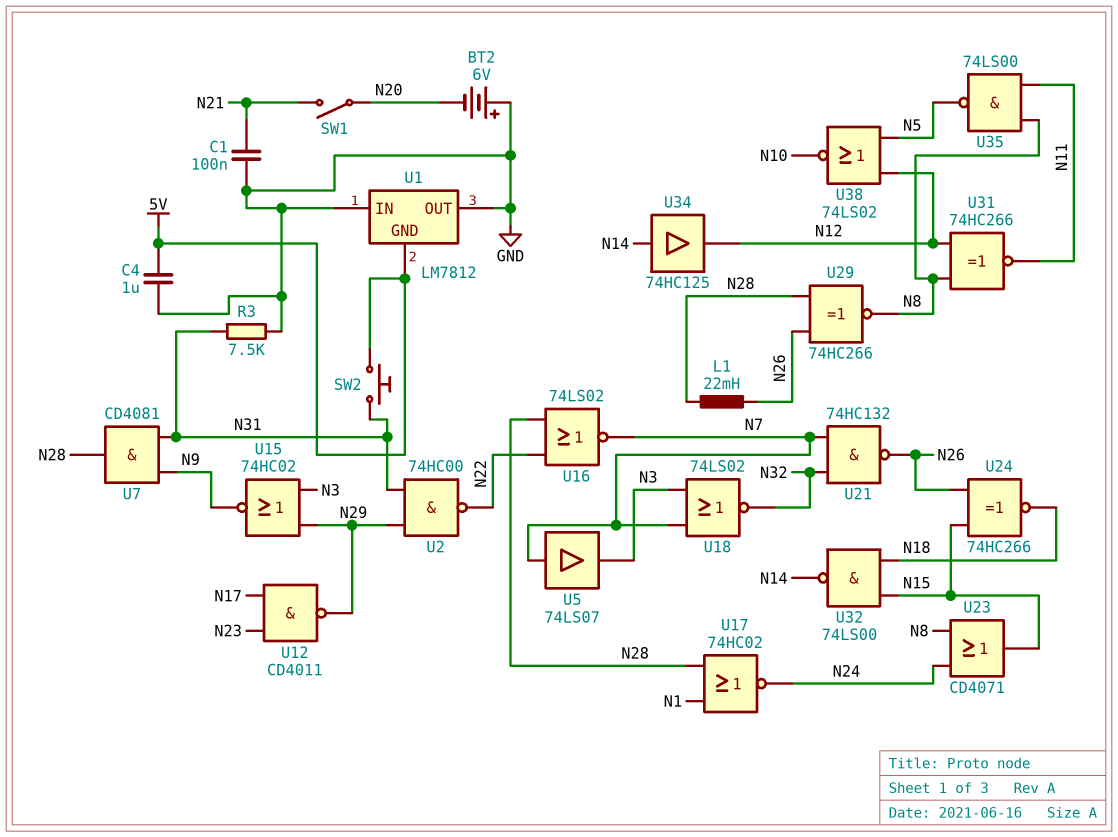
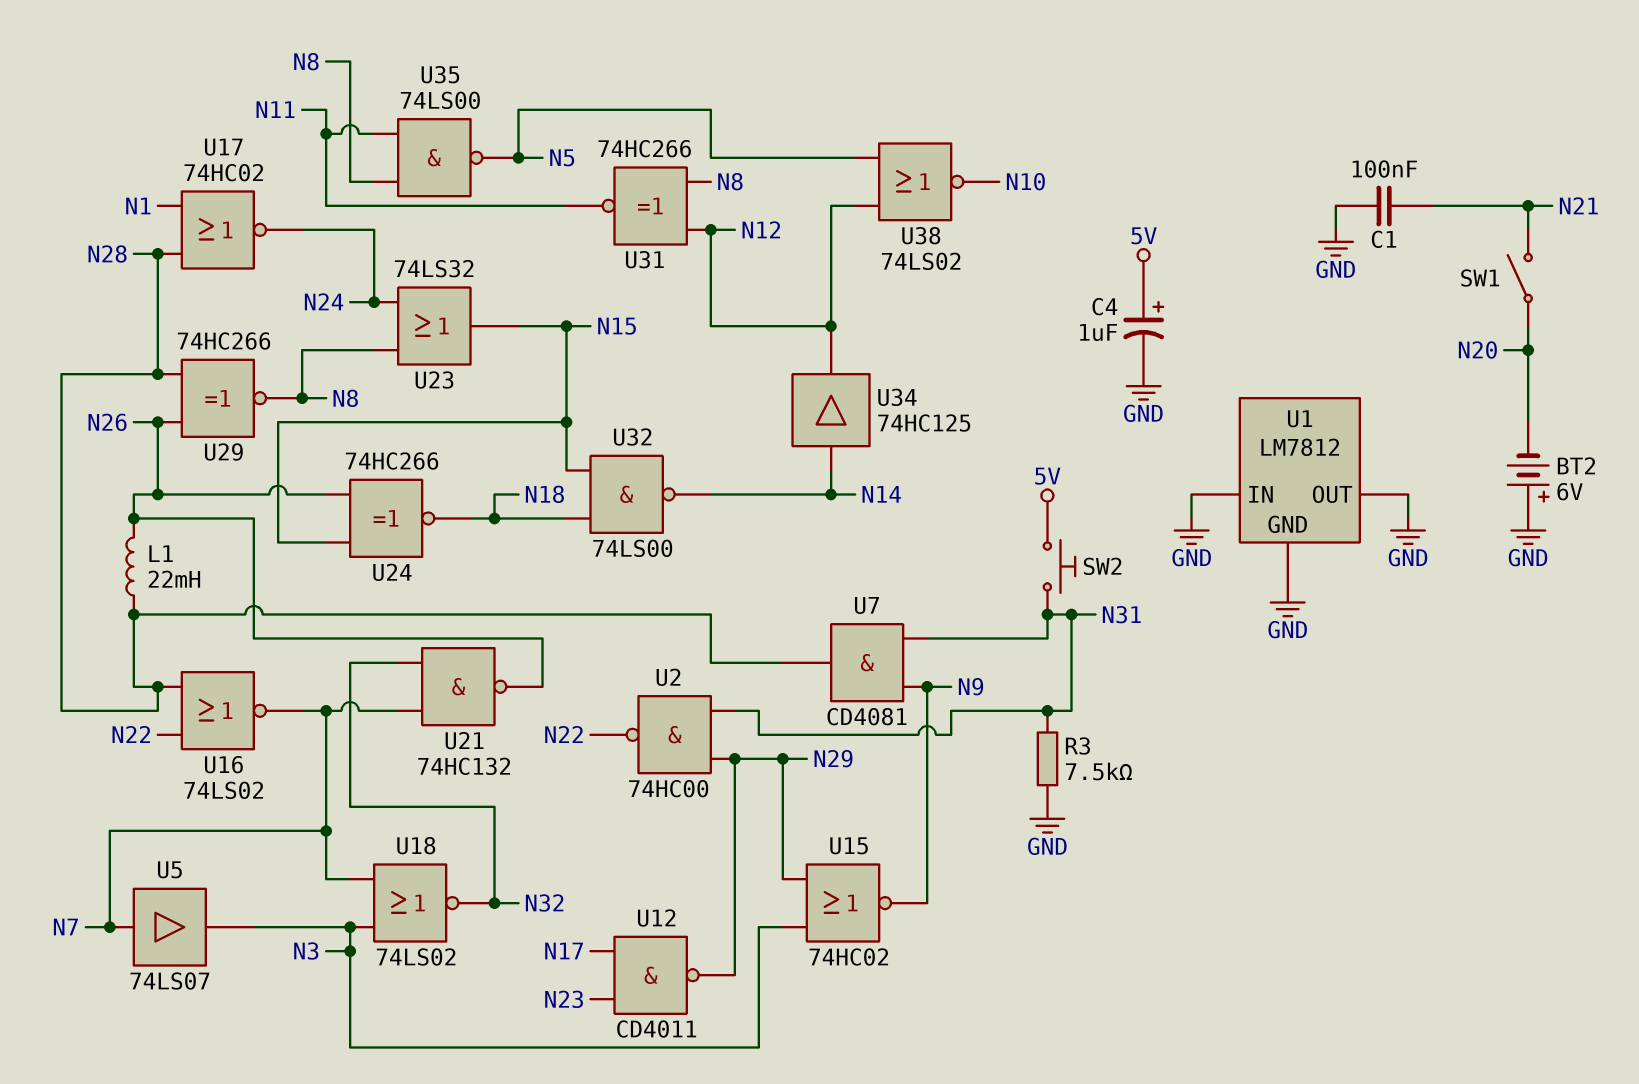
C4: 1uF (5V, GND) -> 1uF (plus 5V, minus GND)
U1 pin GND: 5V -> GND
U23: OR CD4071 (in N8, in N24, out N15) -> OR 74LS32 (in N8, in N24, out N15)

